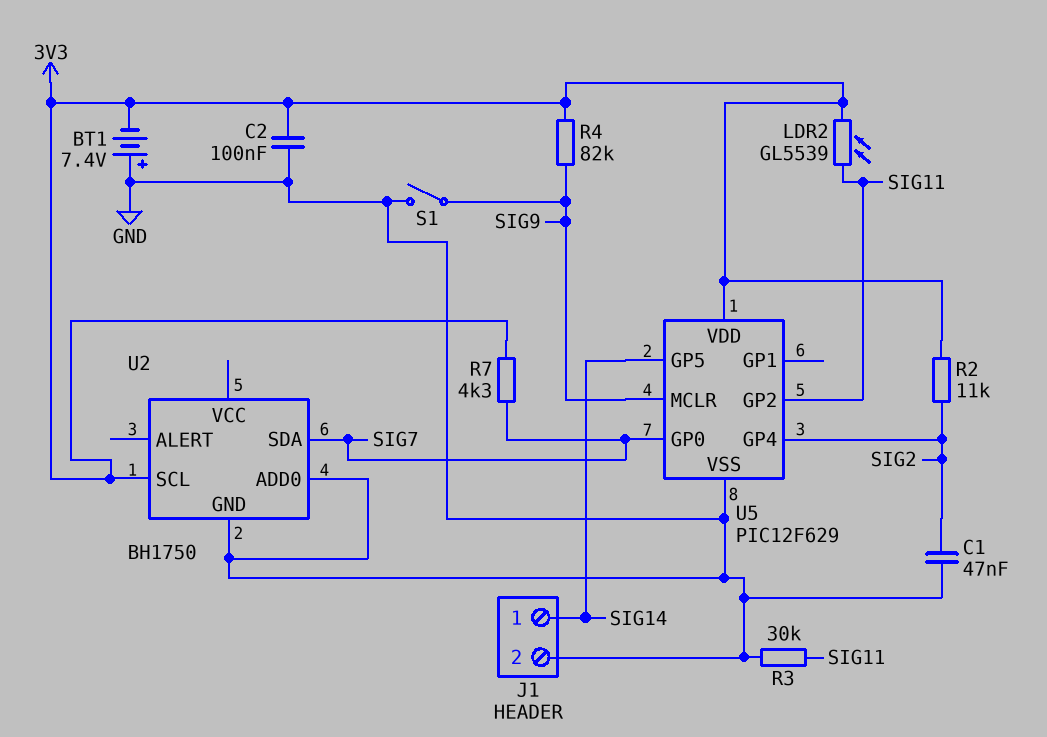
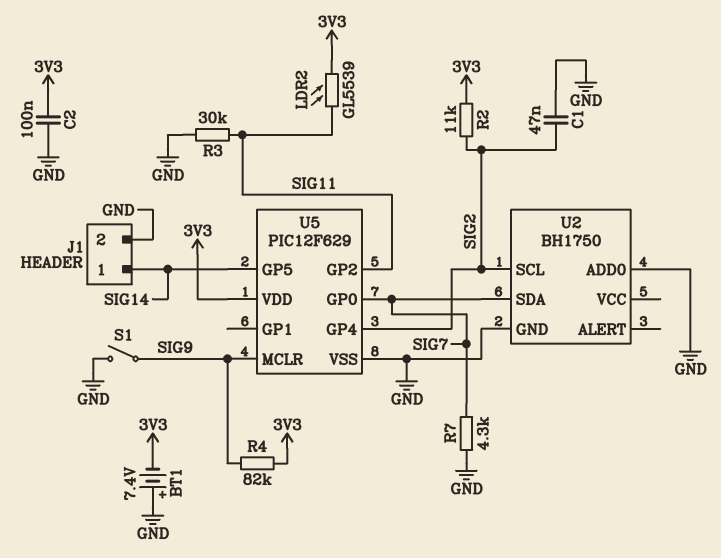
R7: 4.3k (3V3, SIG7) -> 4.3k (GND, SIG7)
U2 pin SCL: 3V3 -> SIG2

